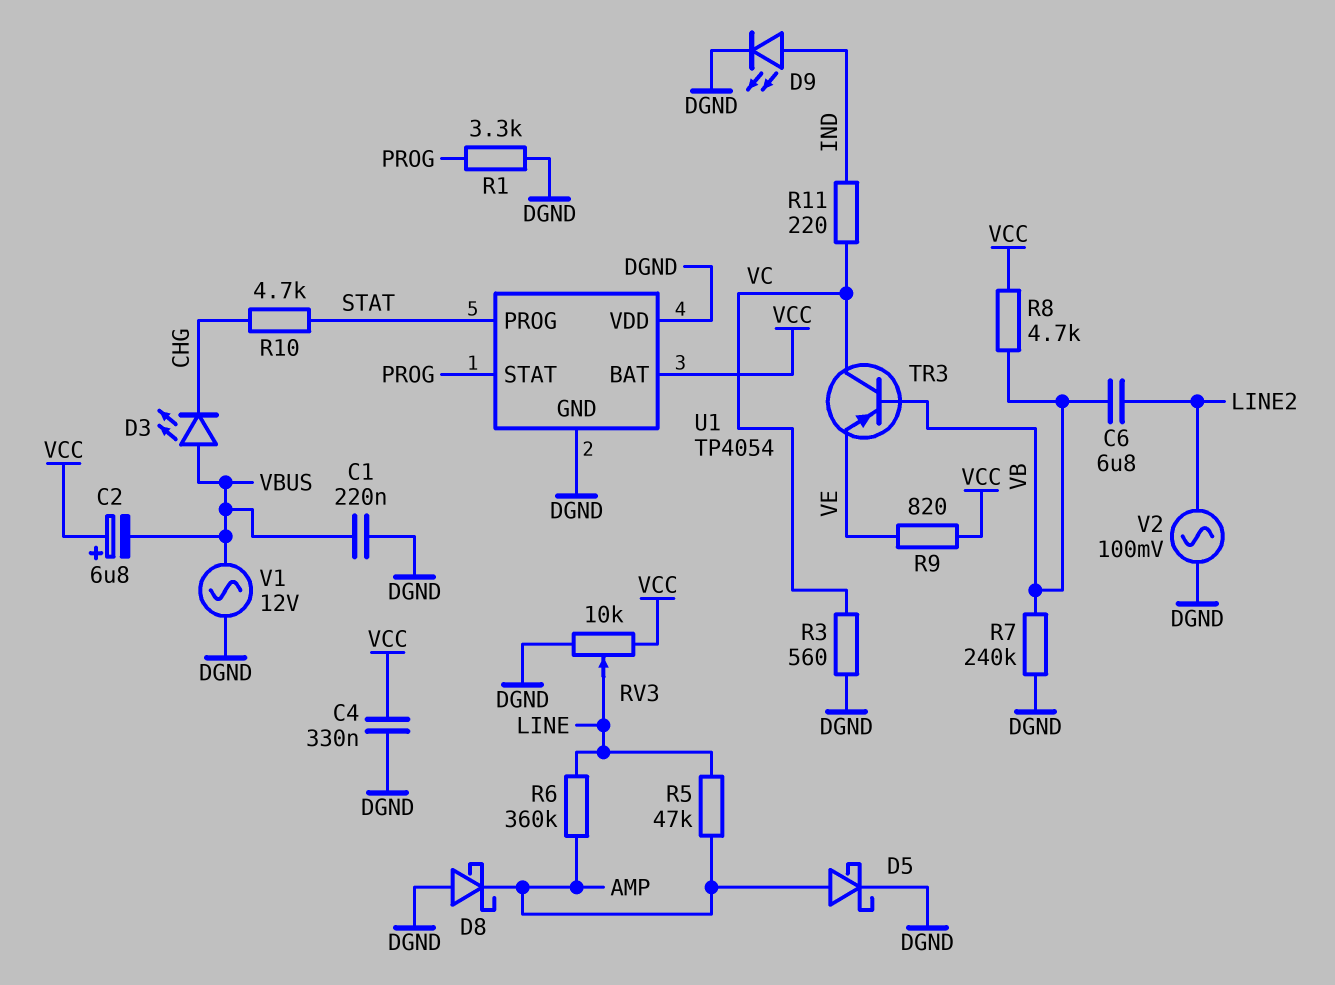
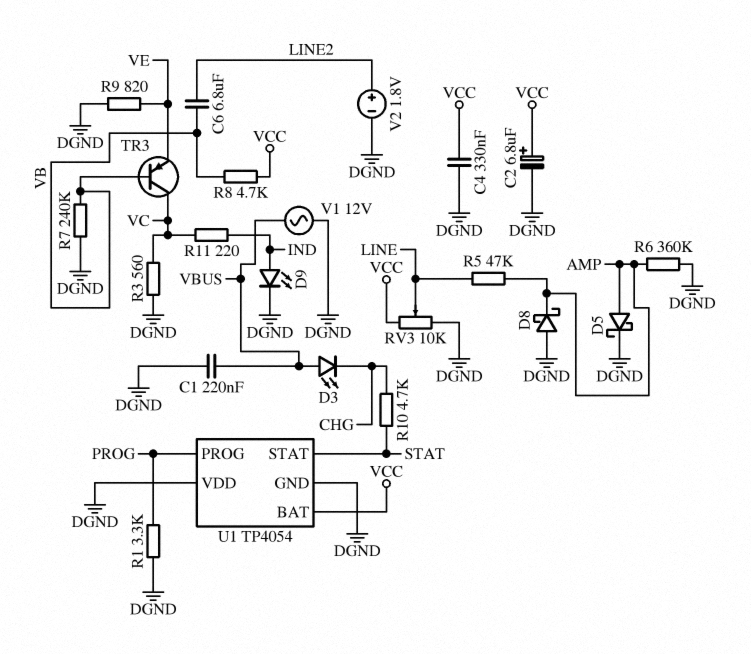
C2: 6.8uF (plus VCC, minus VBUS) -> 6.8uF (plus VCC, minus DGND)
R6: 360k (AMP, LINE) -> 360k (AMP, DGND)
R9: 820 (VCC, VE) -> 820 (DGND, VE)
U1 pin PROG: STAT -> PROG
U1 pin STAT: PROG -> STAT
V2: AC 100mV (DGND, LINE2) -> 1.8V (plus LINE2, minus DGND)

